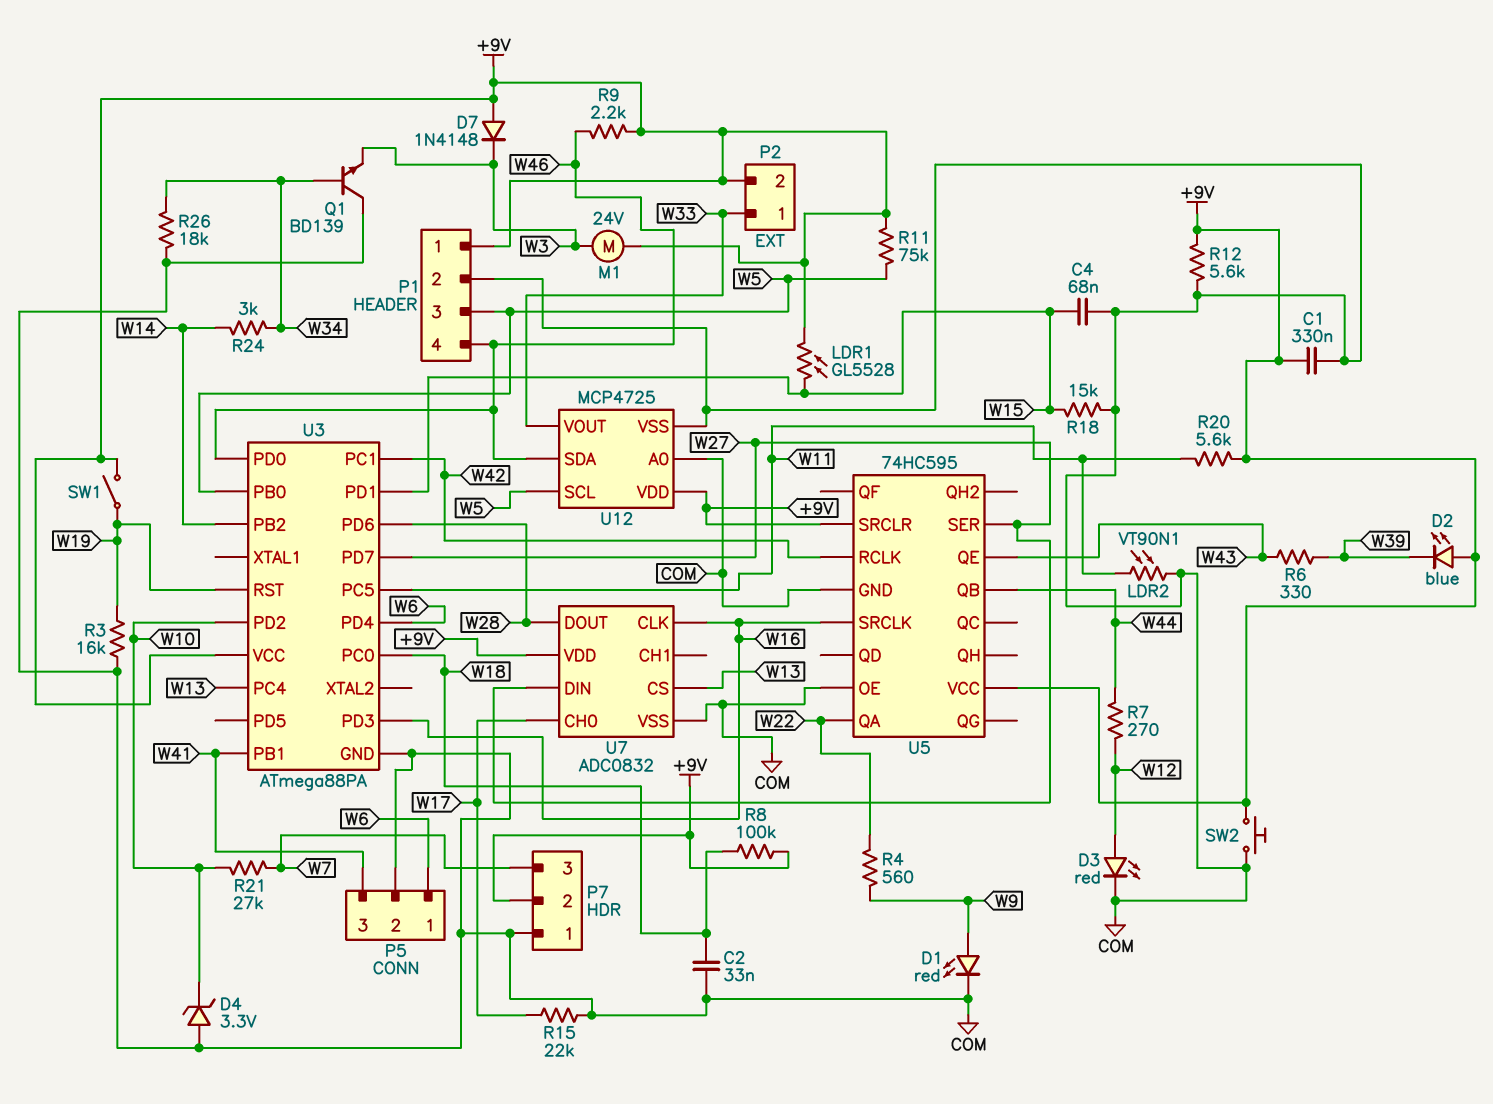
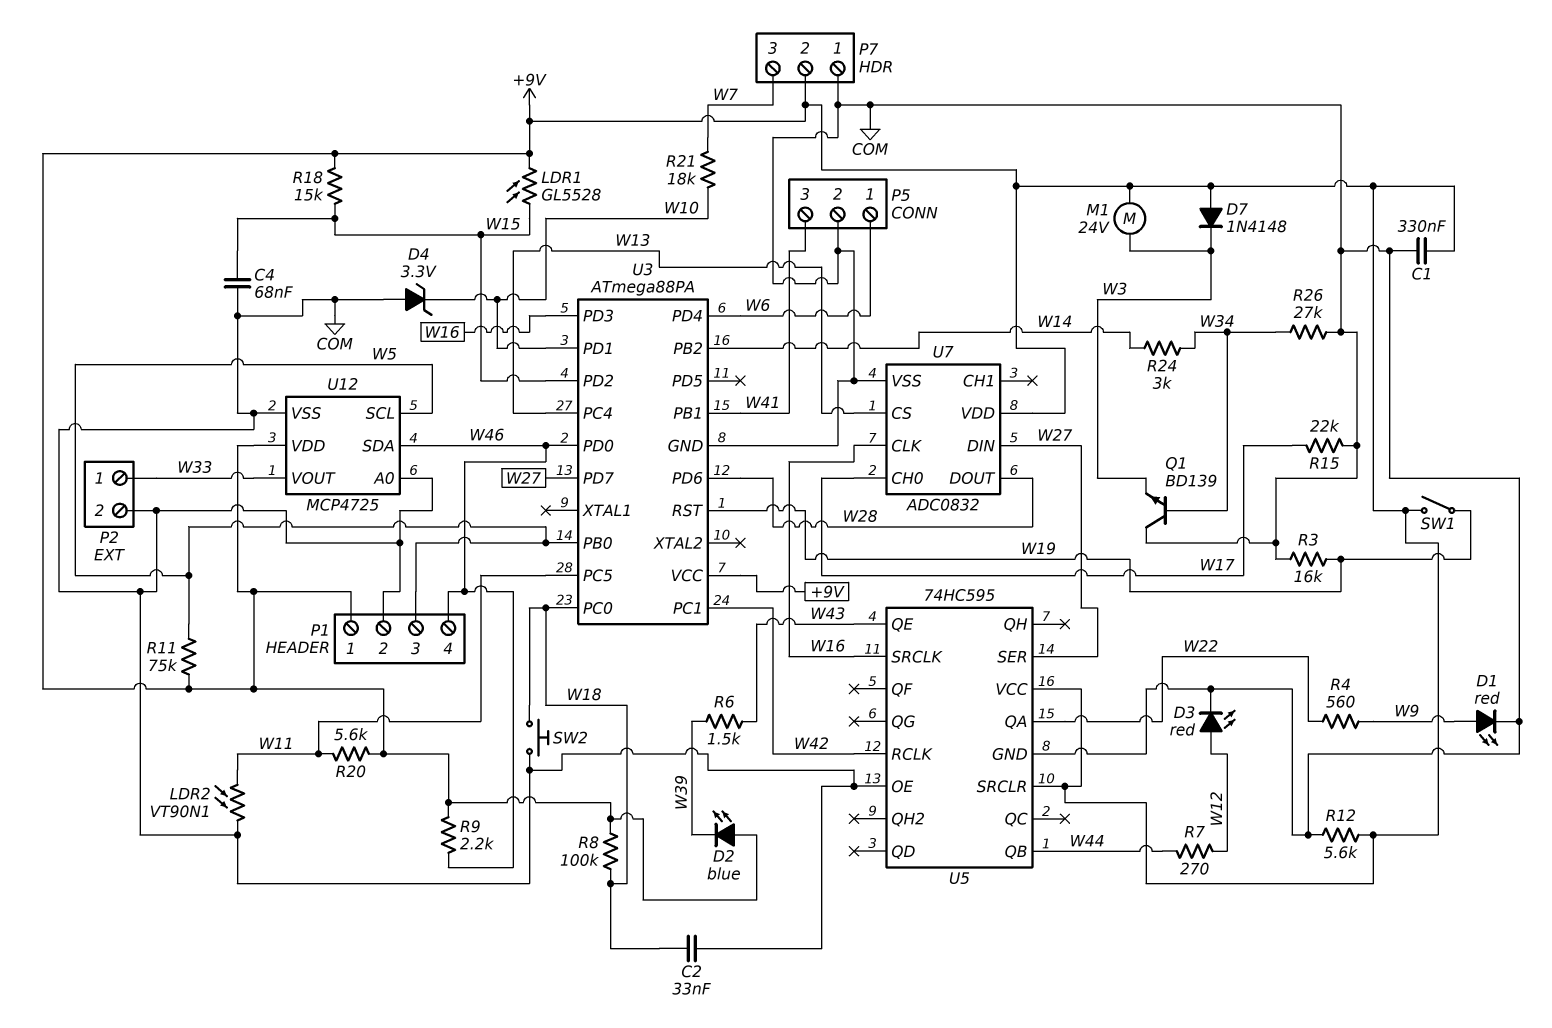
P2 pin 2: +9V -> COM
R6: 330 (W39, W43) -> 1.5k (W39, W43)
R18: 15k (COM, W15) -> 15k (+9V, W15)
R21: 27k (W7, W10) -> 18k (W7, W10)
R26: 18k (COM, W34) -> 27k (COM, W34)
SW2: button (+9V, COM) -> button (COM, W18)
U3 pin PD1: W15 -> W10
U3 pin PD2: W10 -> W15

